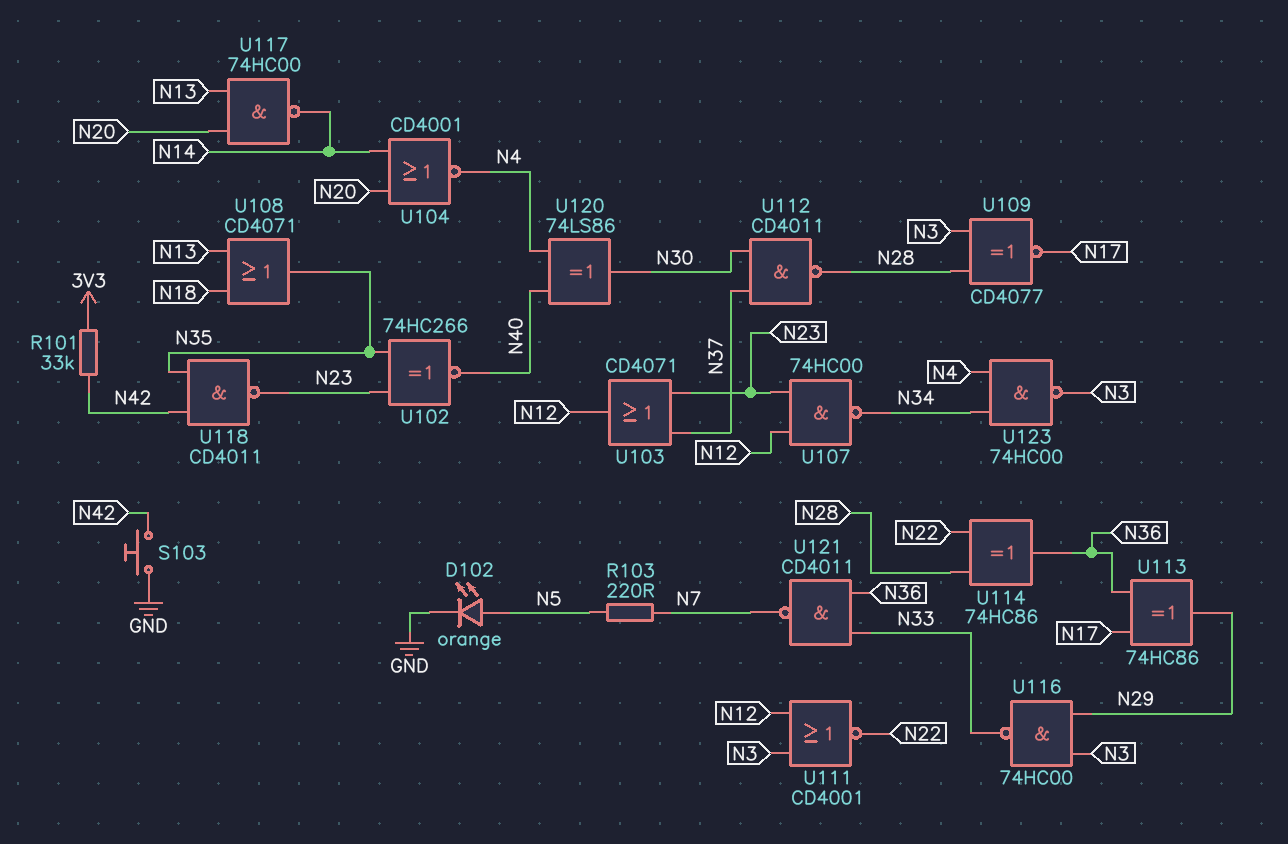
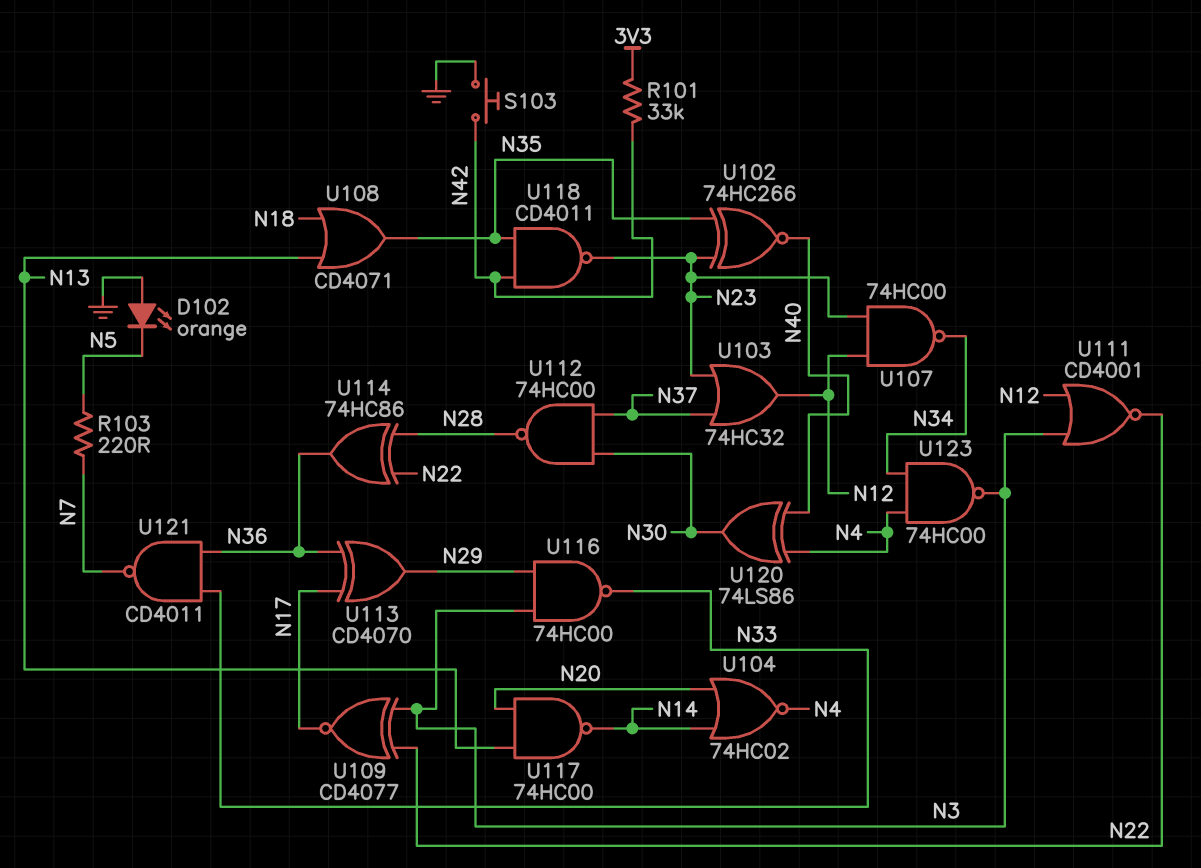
D102: LED orange (A N5, K GND) -> LED orange (A GND, K N5)
U103: OR CD4071 (in N23, in N37, out N12) -> OR 74HC32 (in N23, in N37, out N12)
U104: NOR CD4001 (in N14, in N20, out N4) -> NOR 74HC02 (in N14, in N20, out N4)
U109: XNOR CD4077 (in N3, in N28, out N17) -> XNOR CD4077 (in N3, in N22, out N17)
U112: NAND CD4011 (in N30, in N37, out N28) -> NAND 74HC00 (in N30, in N37, out N28)
U113: XOR 74HC86 (in N17, in N36, out N29) -> XOR CD4070 (in N17, in N36, out N29)

